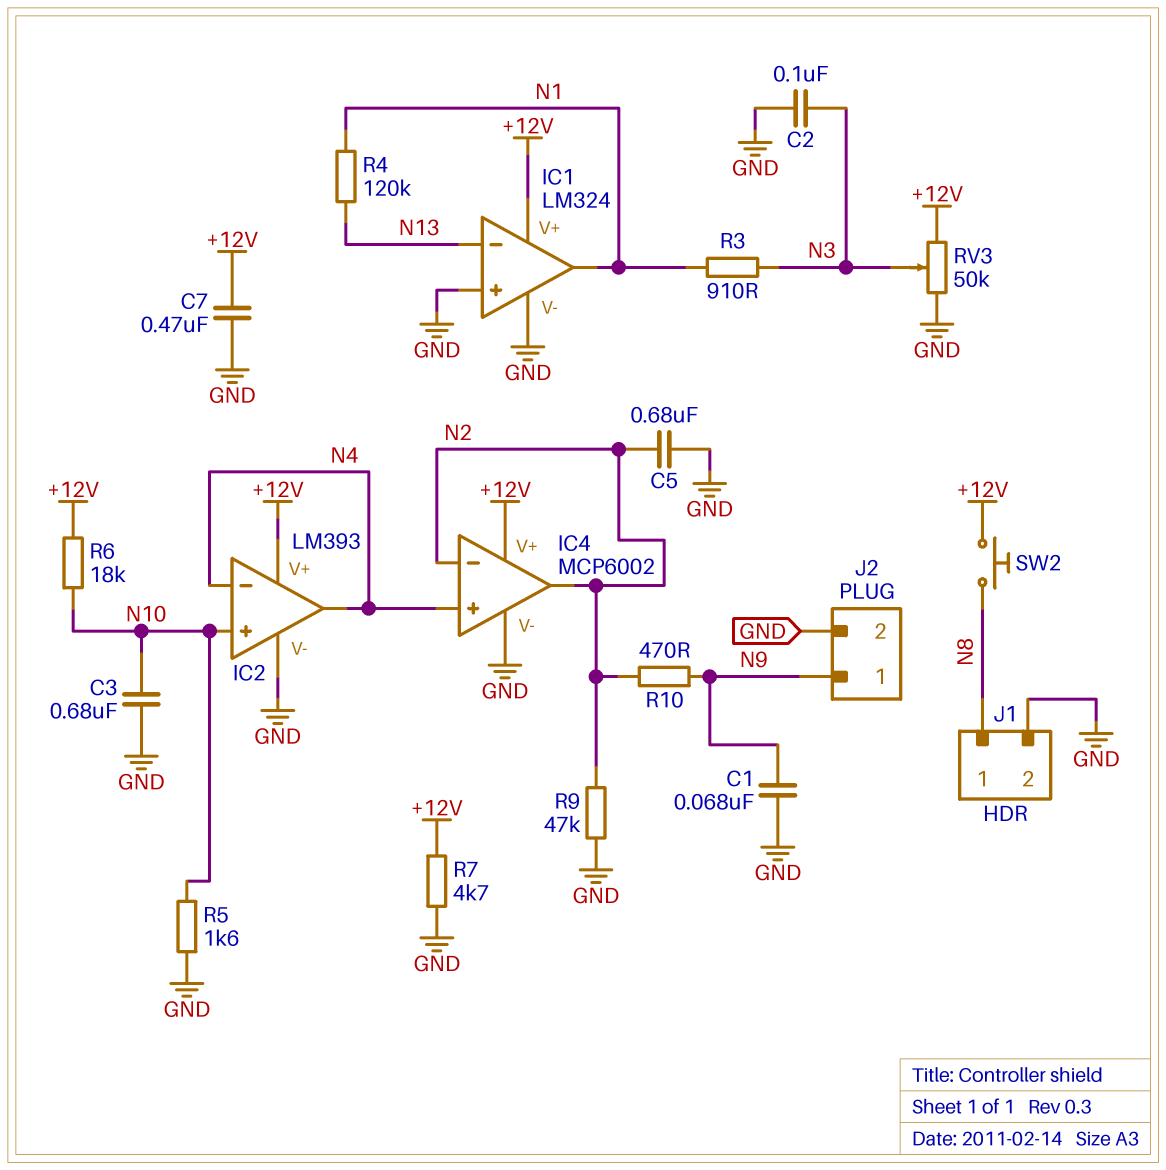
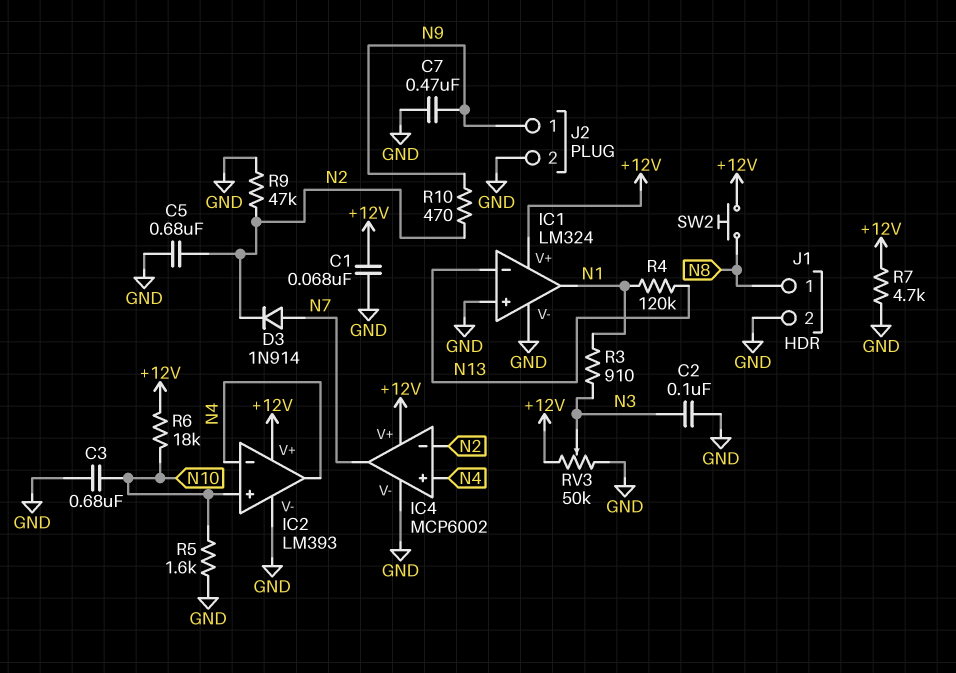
C1: 68nF (GND, N9) -> 68nF (+12V, GND)
C7: 470nF (+12V, GND) -> 470nF (GND, N9)
D3: none -> diode 1N914 (A N7, K N2)
IC4 pin out: N2 -> N7

